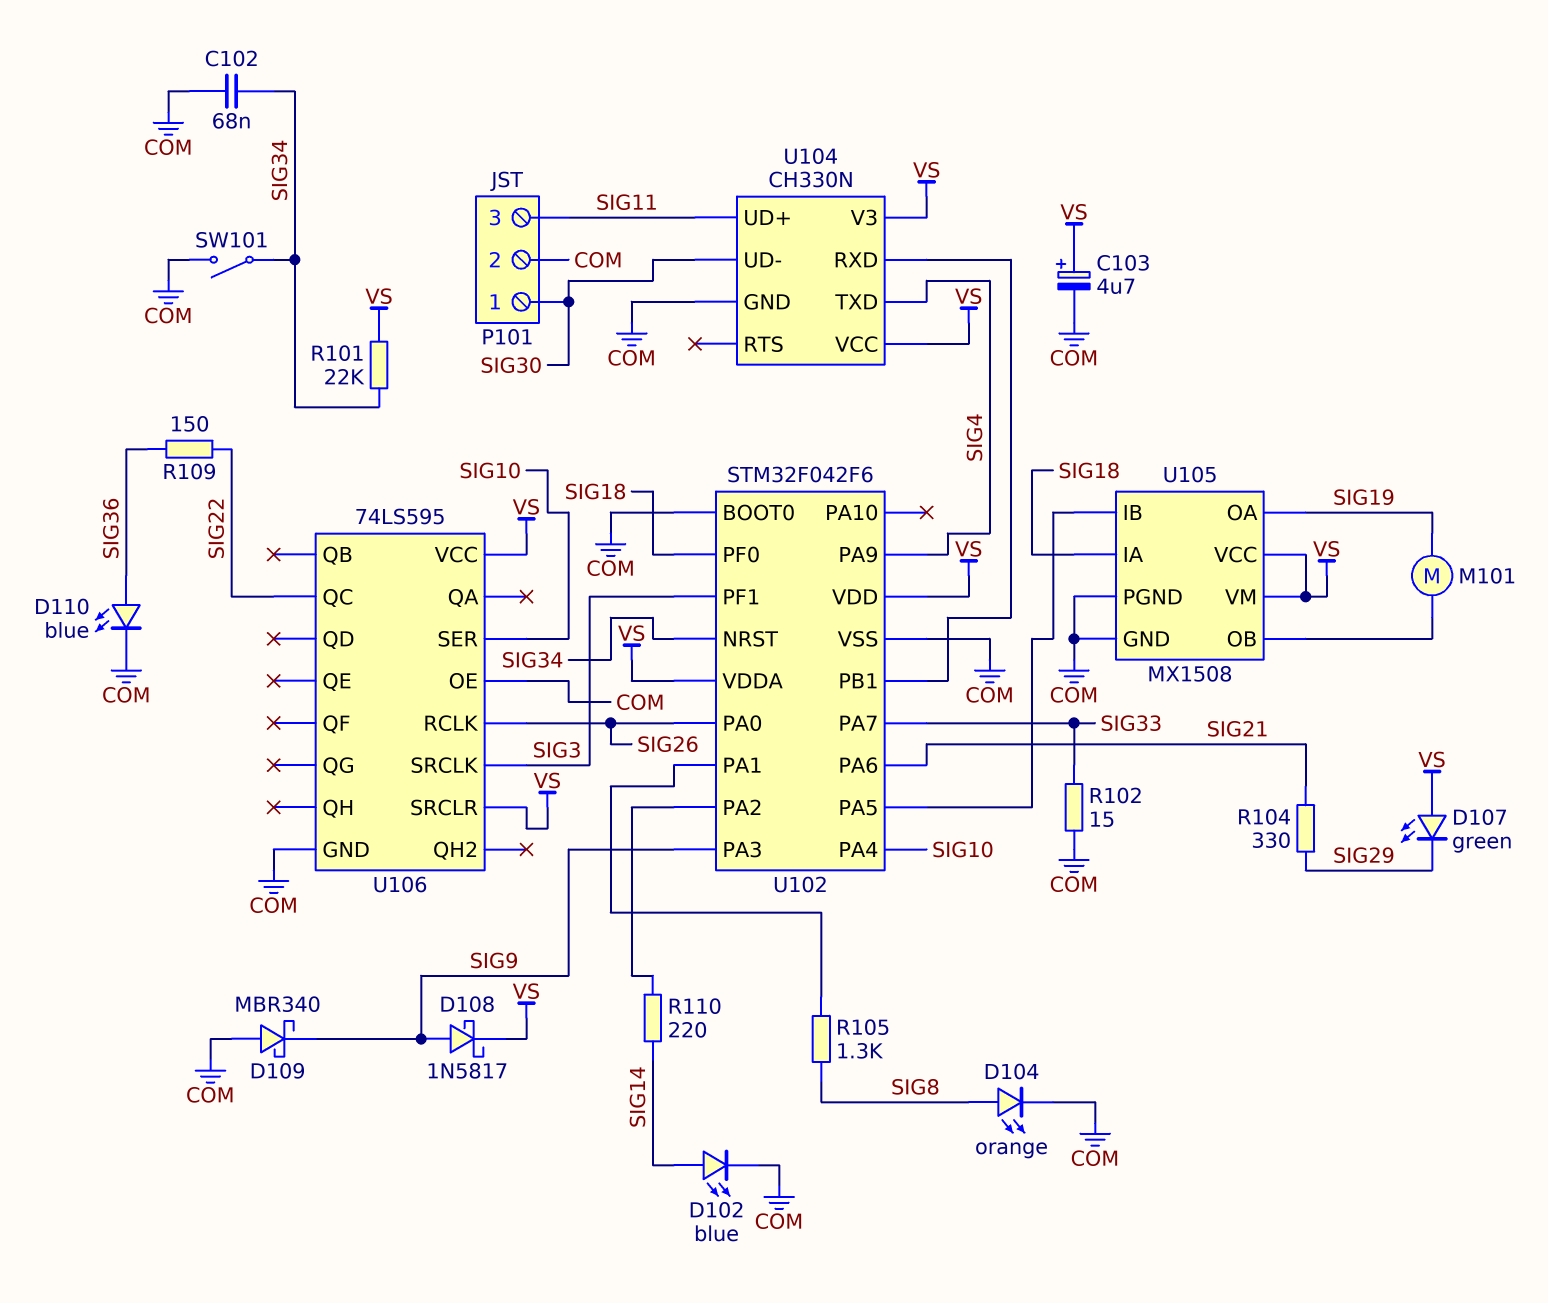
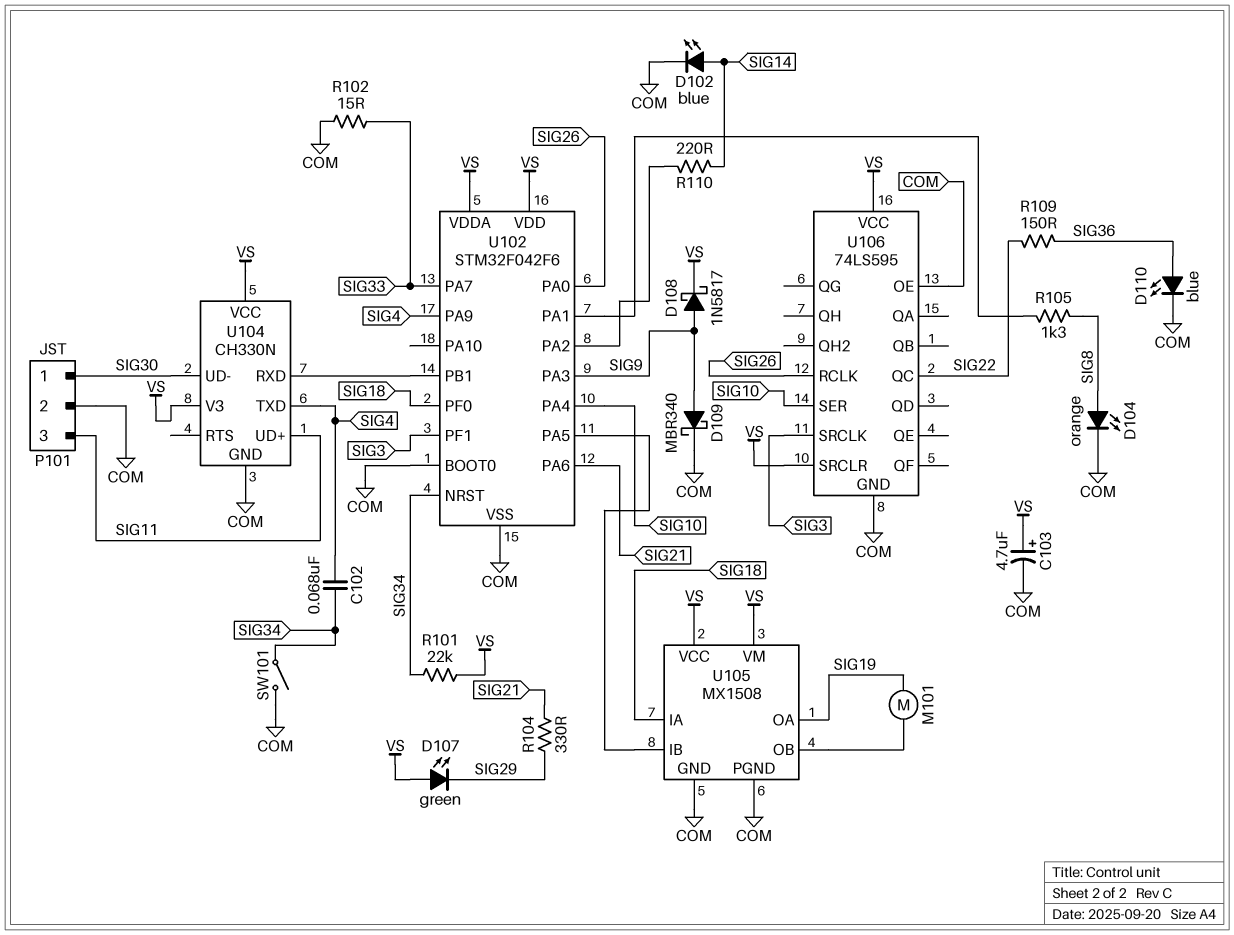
C102: 68nF (COM, SIG34) -> 68nF (SIG4, SIG34)
D109: schottky MBR340 (A COM, K SIG9) -> schottky MBR340 (A SIG9, K COM)

